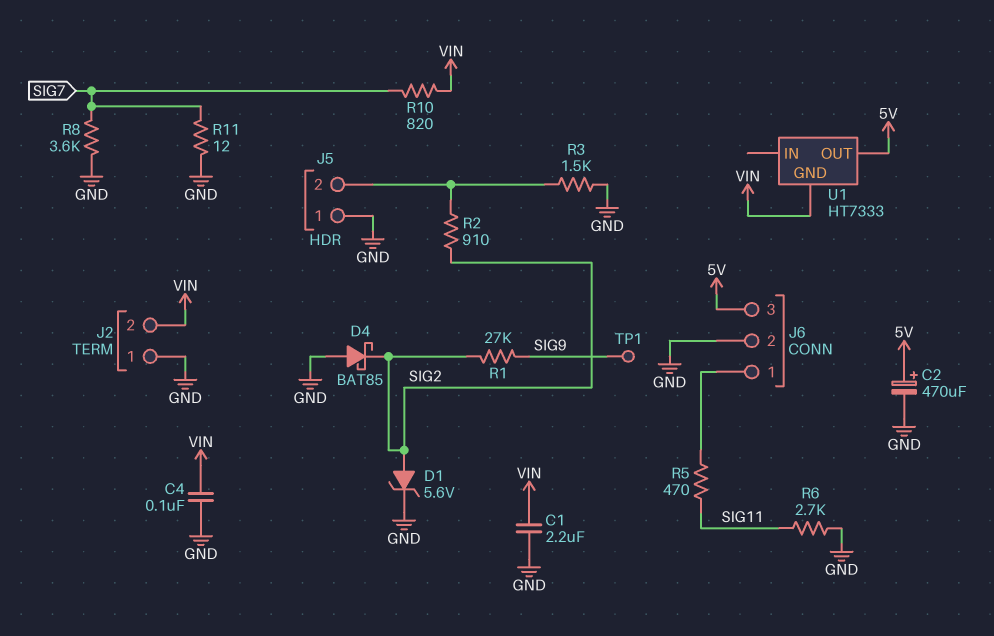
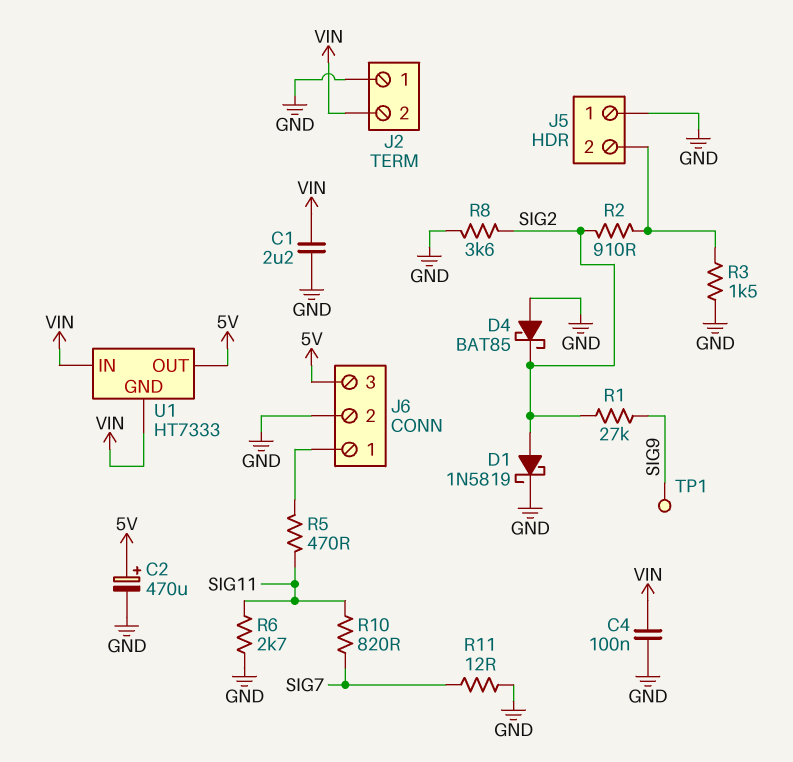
D1: zener 5.6V (A SIG2, K GND) -> schottky 1N5819 (A SIG2, K GND)
R8: 3.6k (GND, SIG7) -> 3.6k (GND, SIG2)
R10: 820 (SIG7, VIN) -> 820 (SIG7, SIG11)
U1 pin IN: none -> VIN

